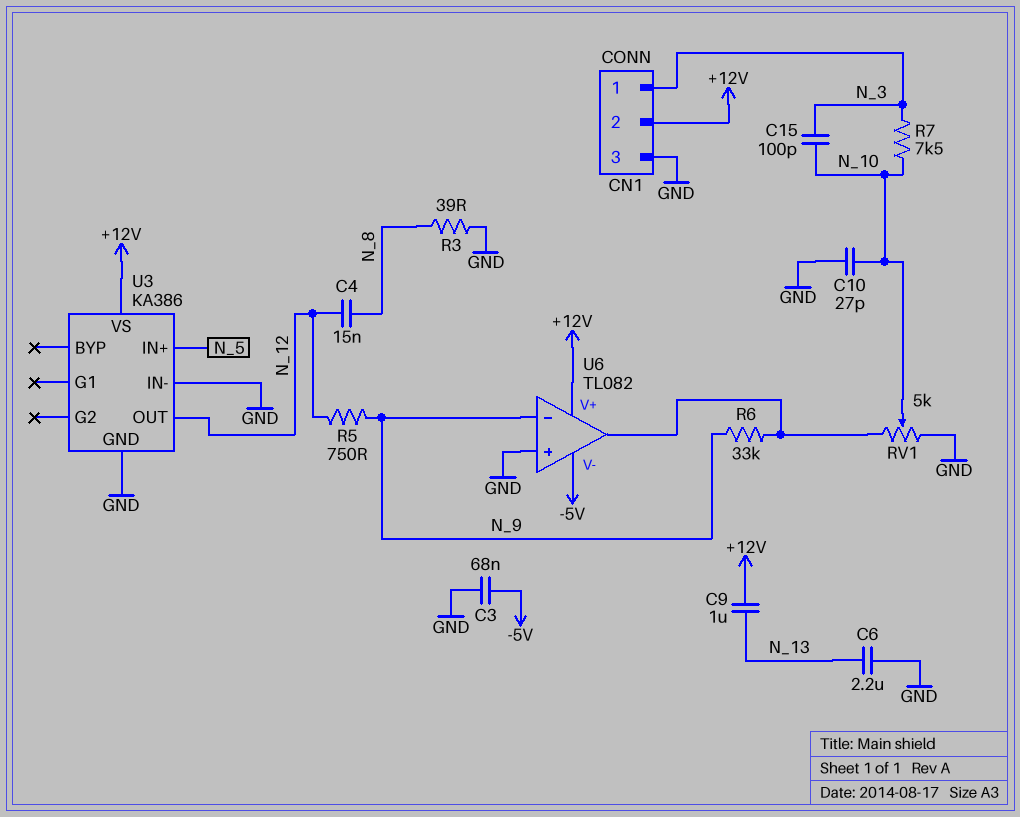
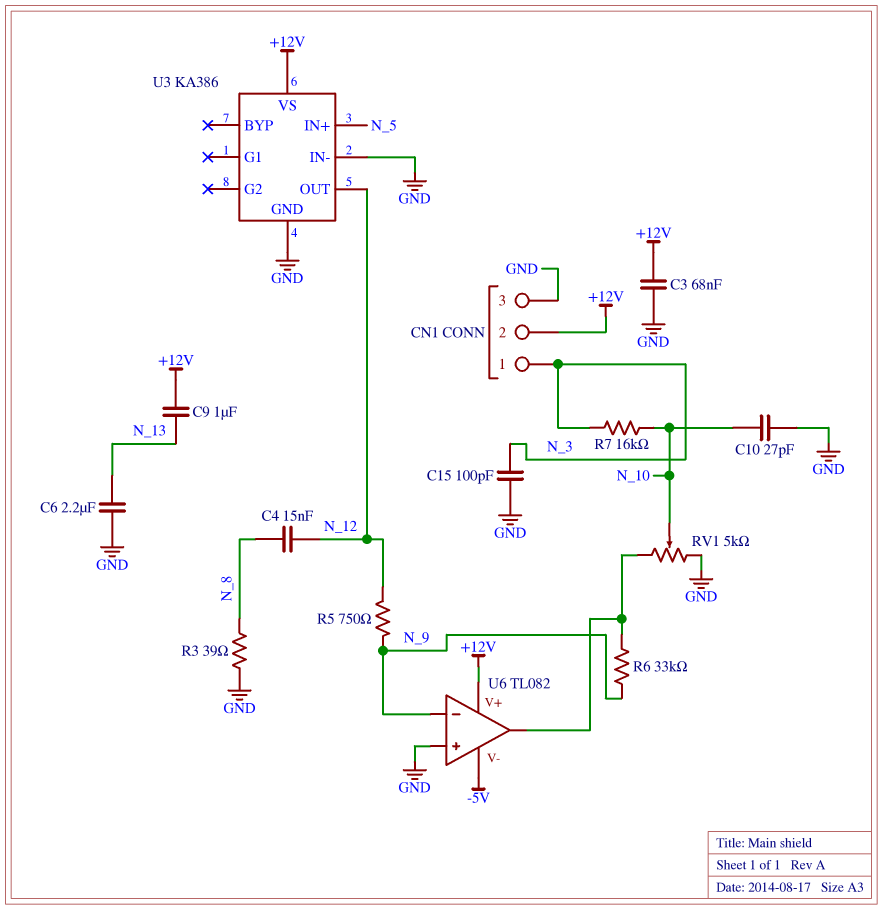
C3: 68nF (-5V, GND) -> 68nF (+12V, GND)
C15: 100pF (N_3, N_10) -> 100pF (GND, N_3)
R7: 7.5k (N_3, N_10) -> 16k (N_3, N_10)

